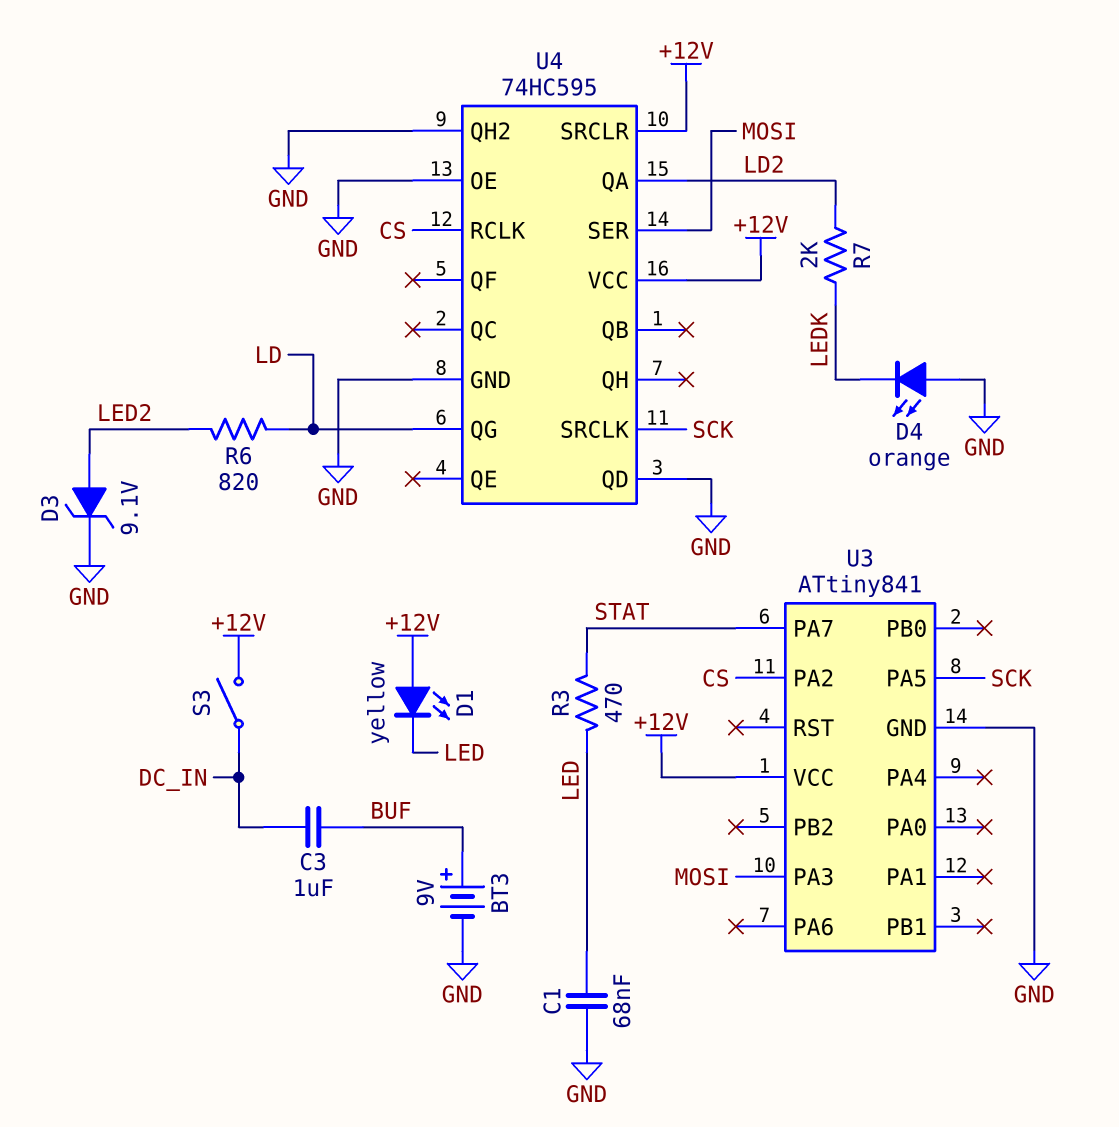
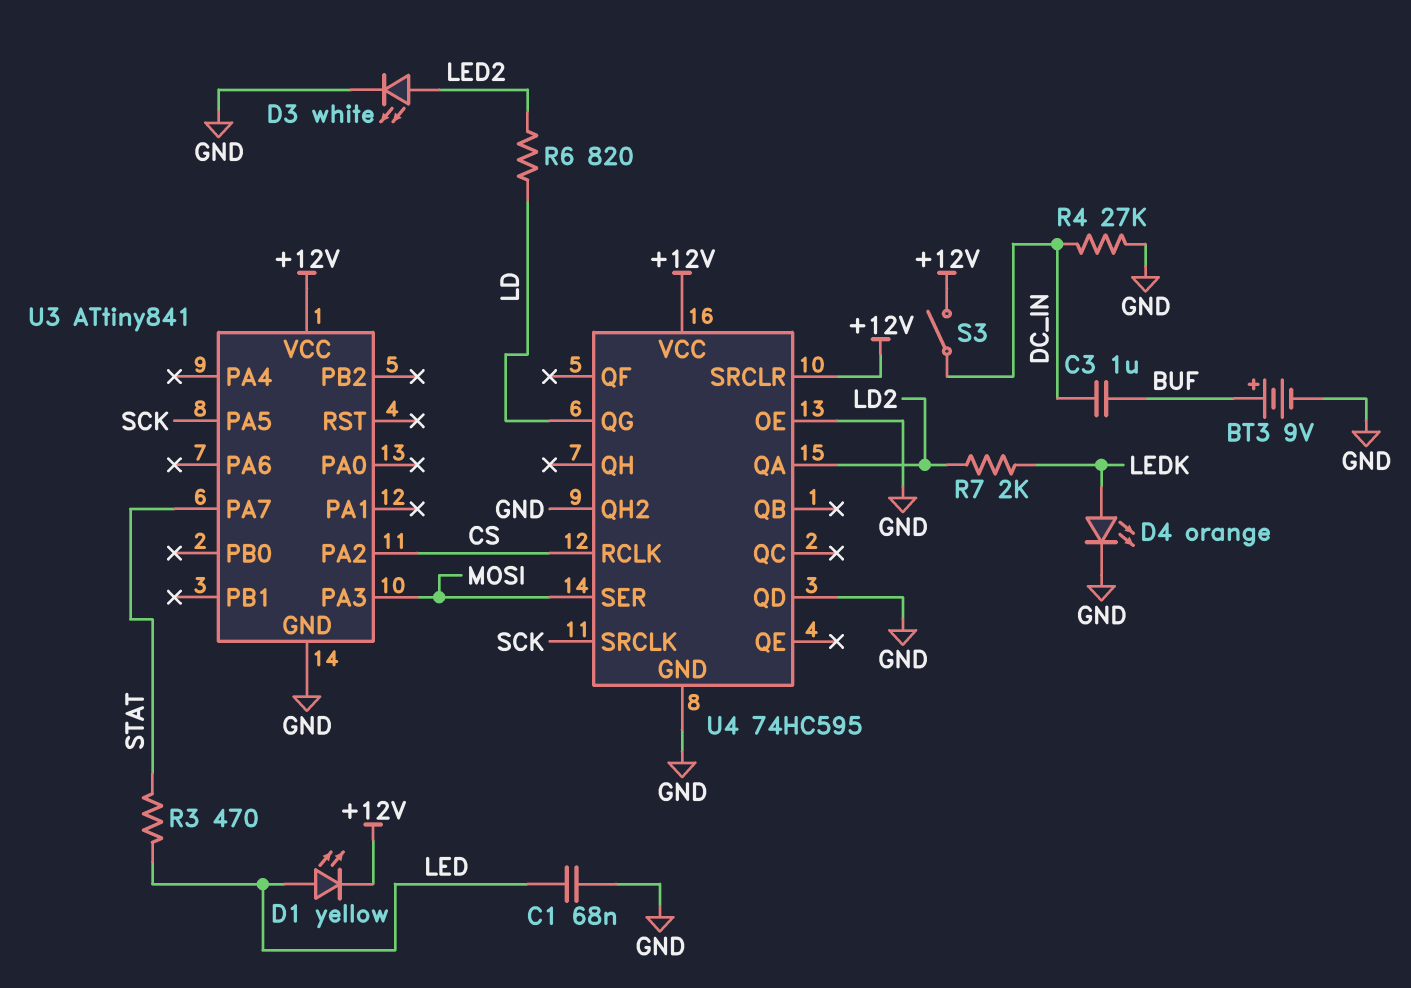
D1: LED yellow (A +12V, K LED) -> LED yellow (A LED, K +12V)
D3: zener 9.1V (A LED2, K GND) -> LED white (A LED2, K GND)
D4: LED orange (A GND, K LEDK) -> LED orange (A LEDK, K GND)
R4: none -> 27k (DC_IN, GND)

